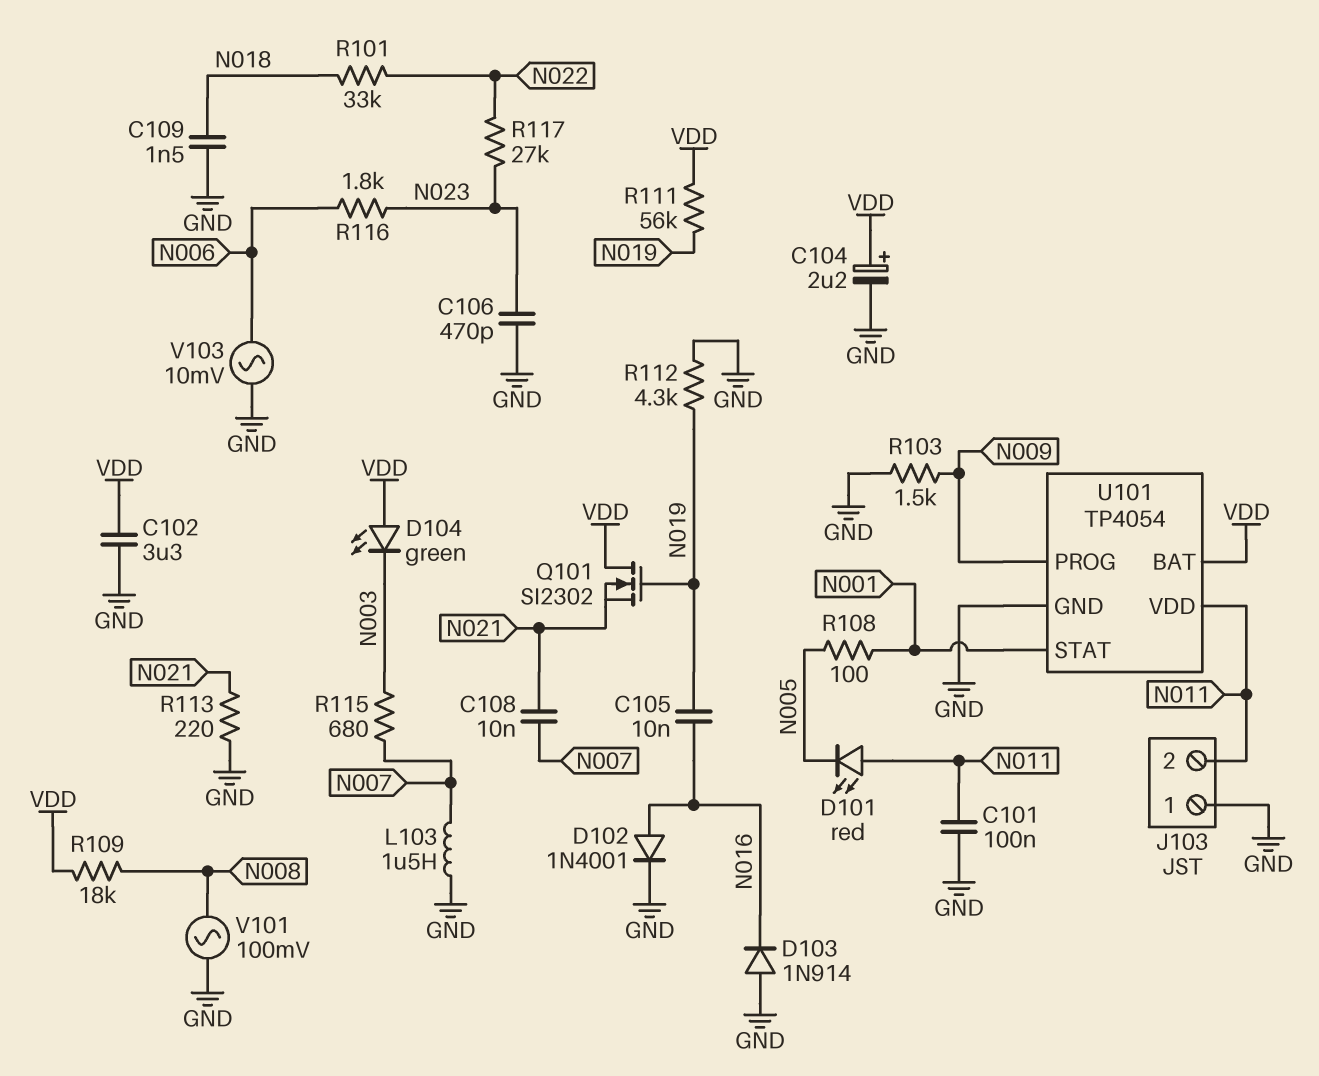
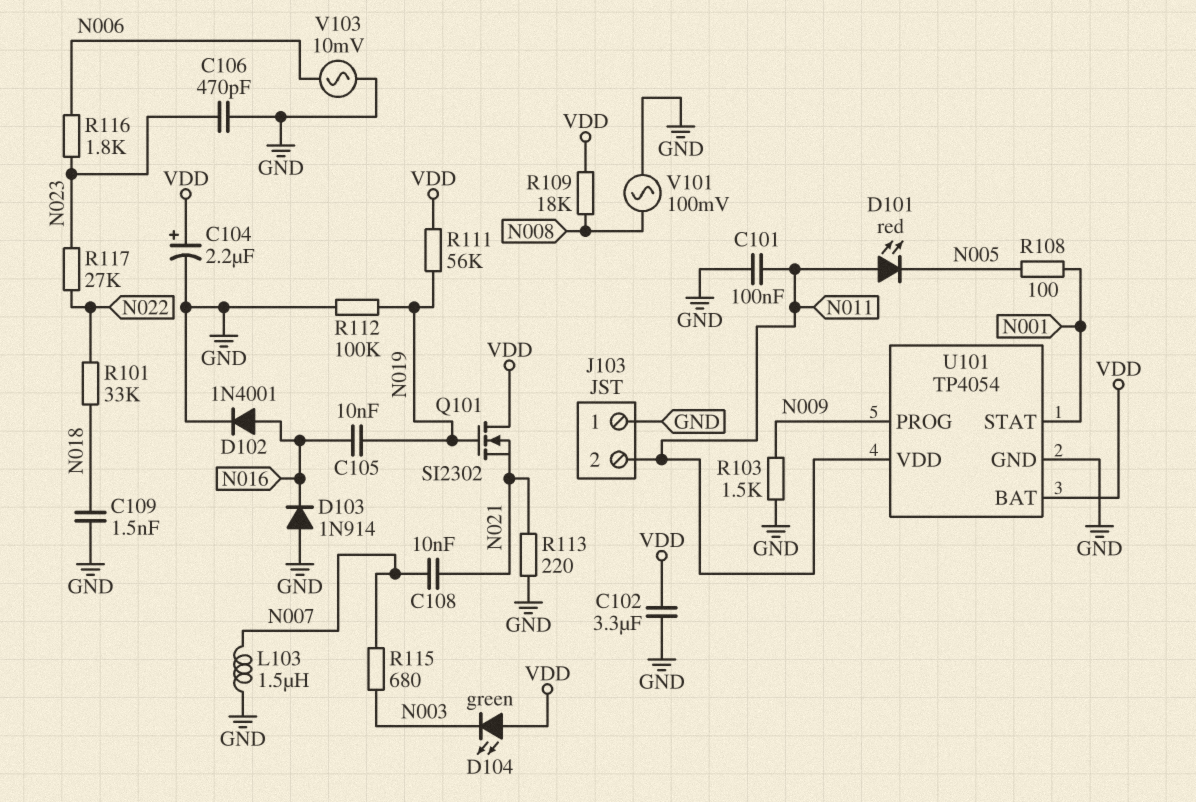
R112: 4.3k (GND, N019) -> 100k (GND, N019)

